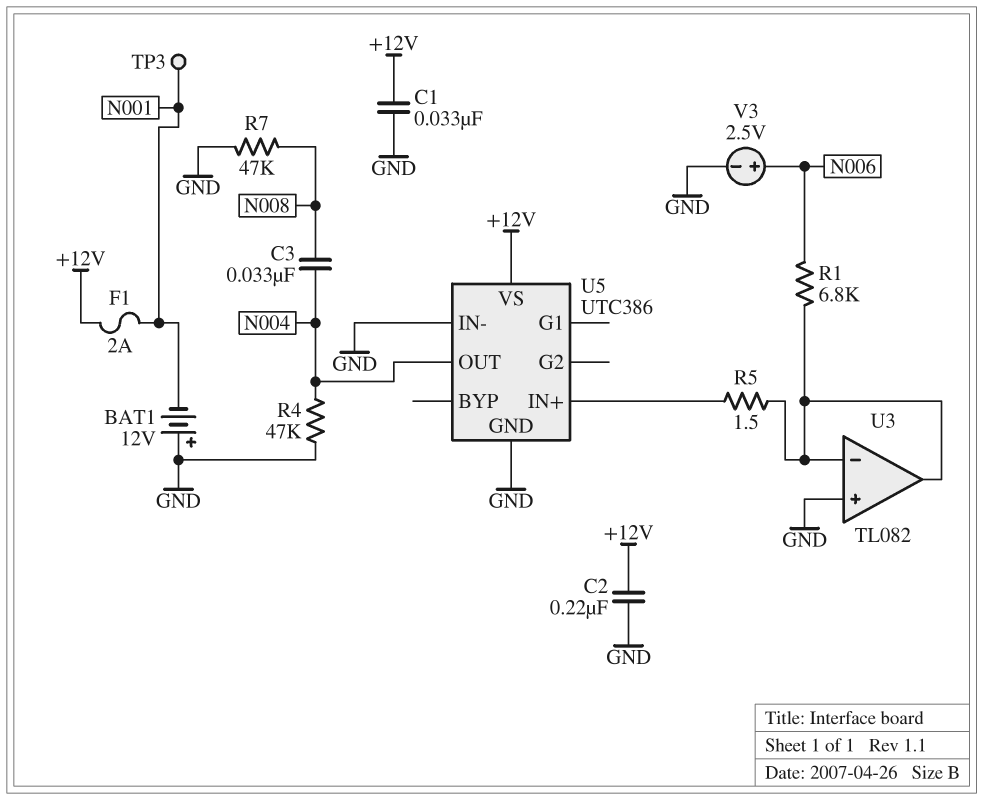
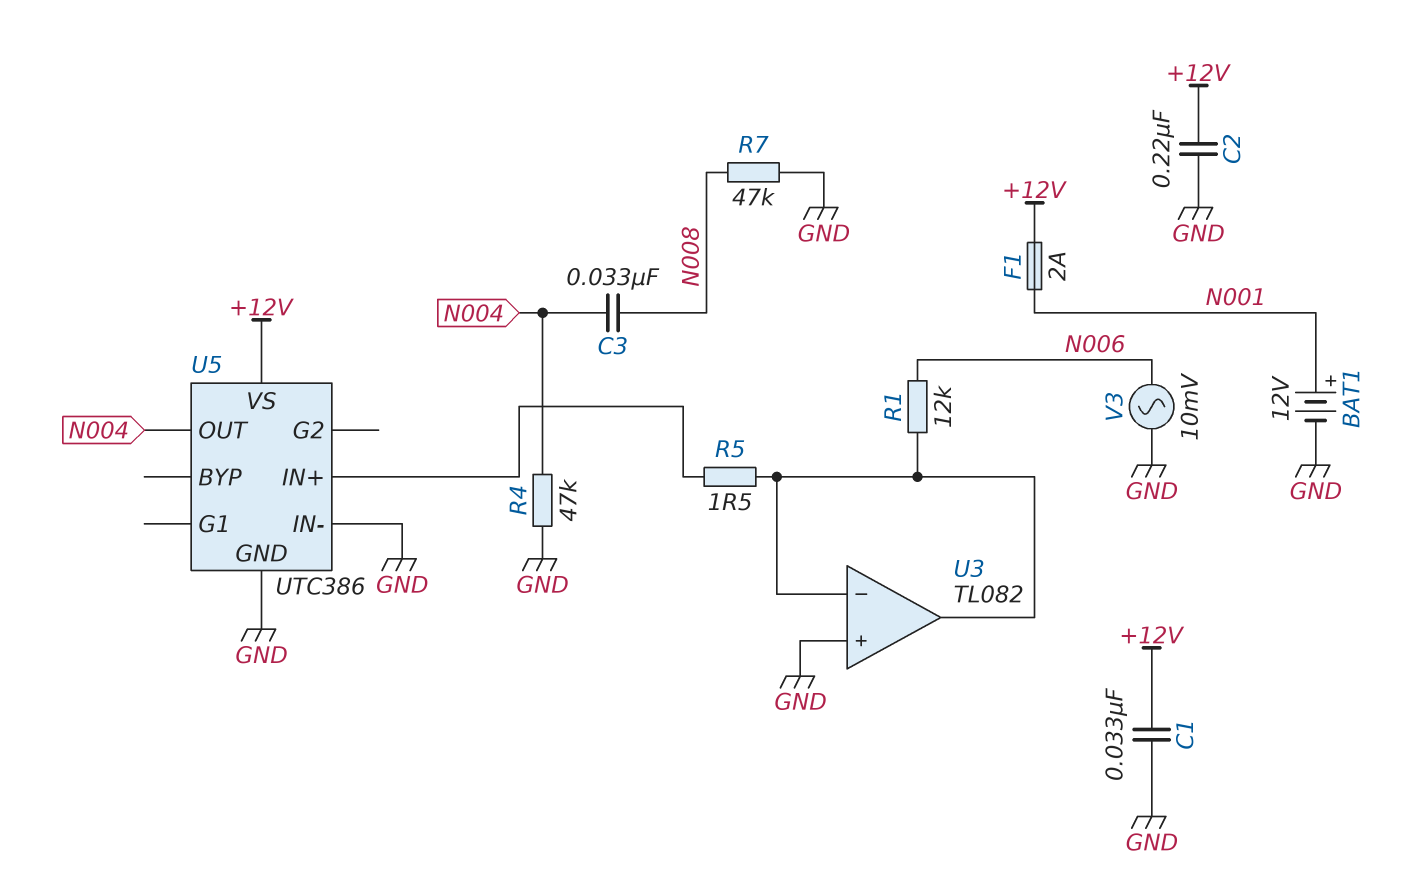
BAT1: 12V (plus GND, minus N001) -> 12V (plus N001, minus GND)
R1: 6.8k (N006, U3/in-) -> 12k (N006, U3/in-)
TP3: test point (N001) -> none
V3: 2.5V (plus N006, minus GND) -> AC 10mV (GND, N006)

